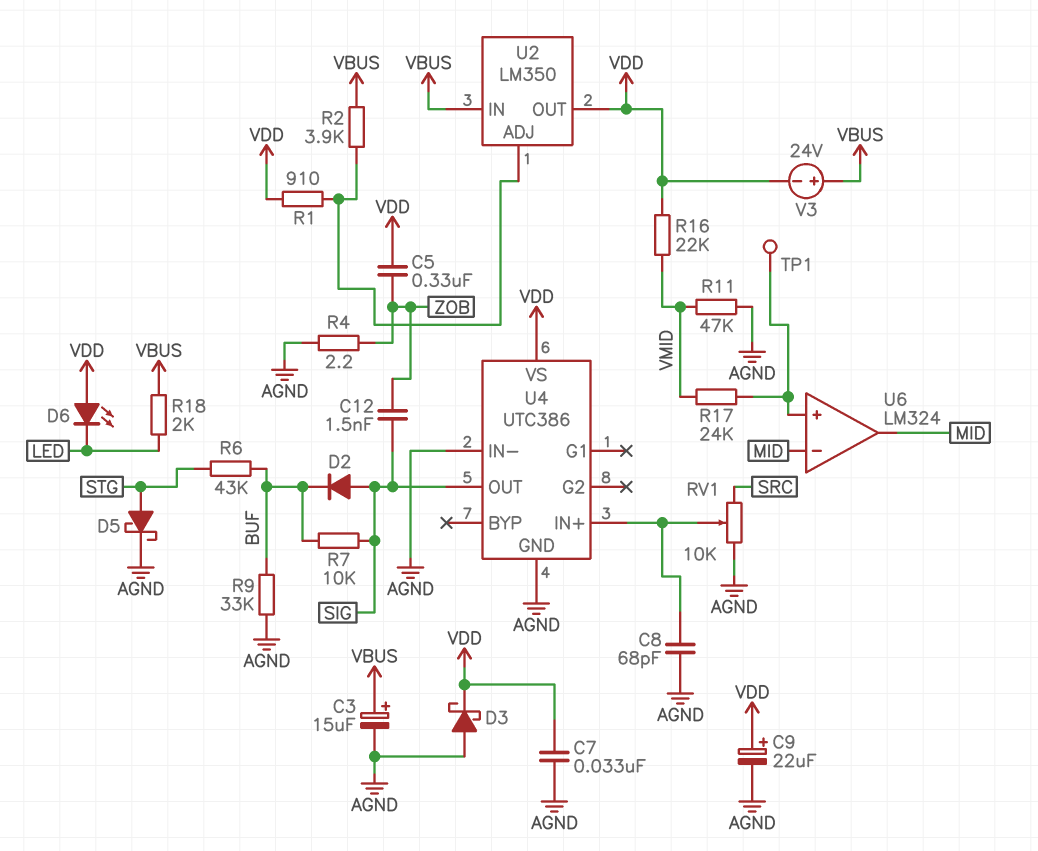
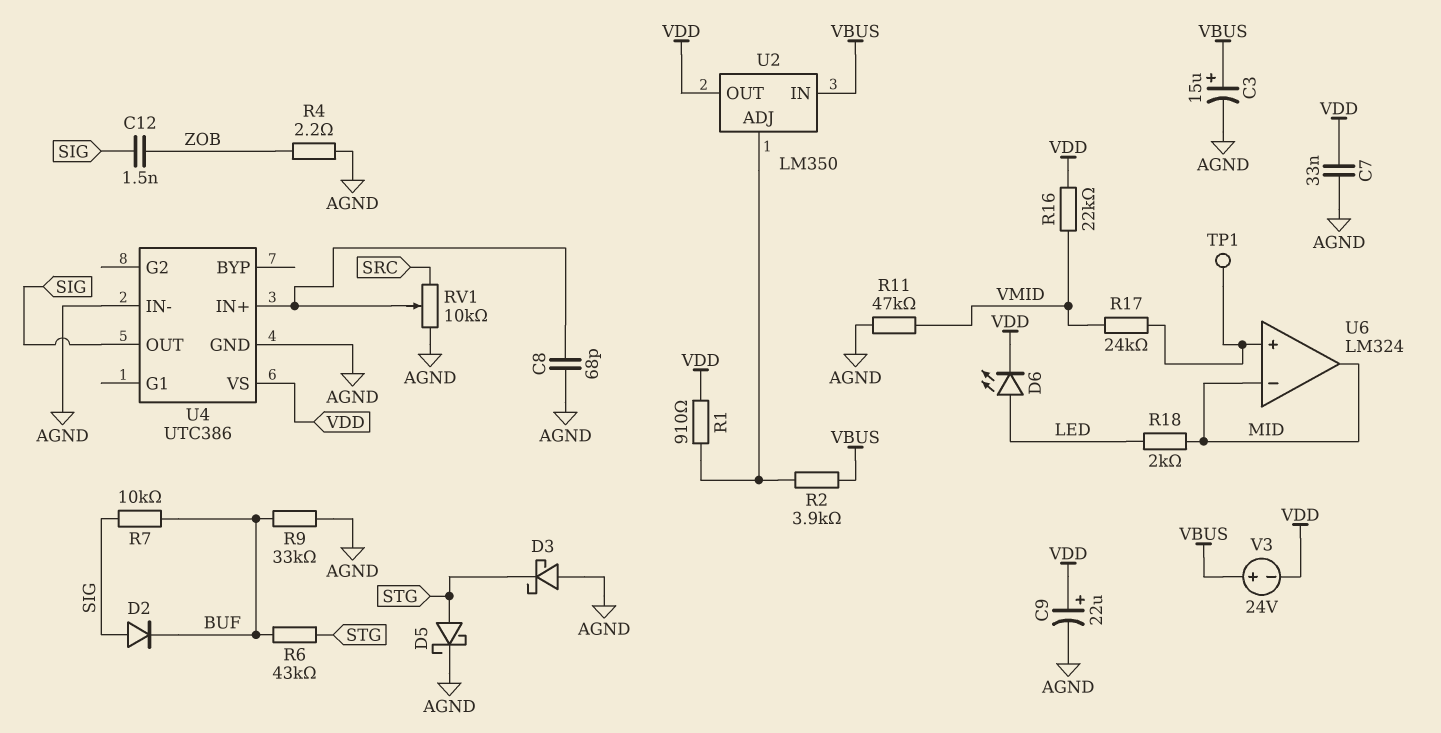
C5: 330nF (VDD, ZOB) -> none
D3: schottky (A AGND, K VDD) -> schottky (A AGND, K STG)
D6: LED (A VDD, K LED) -> LED (A LED, K VDD)
R18: 2k (LED, VBUS) -> 2k (LED, MID)

